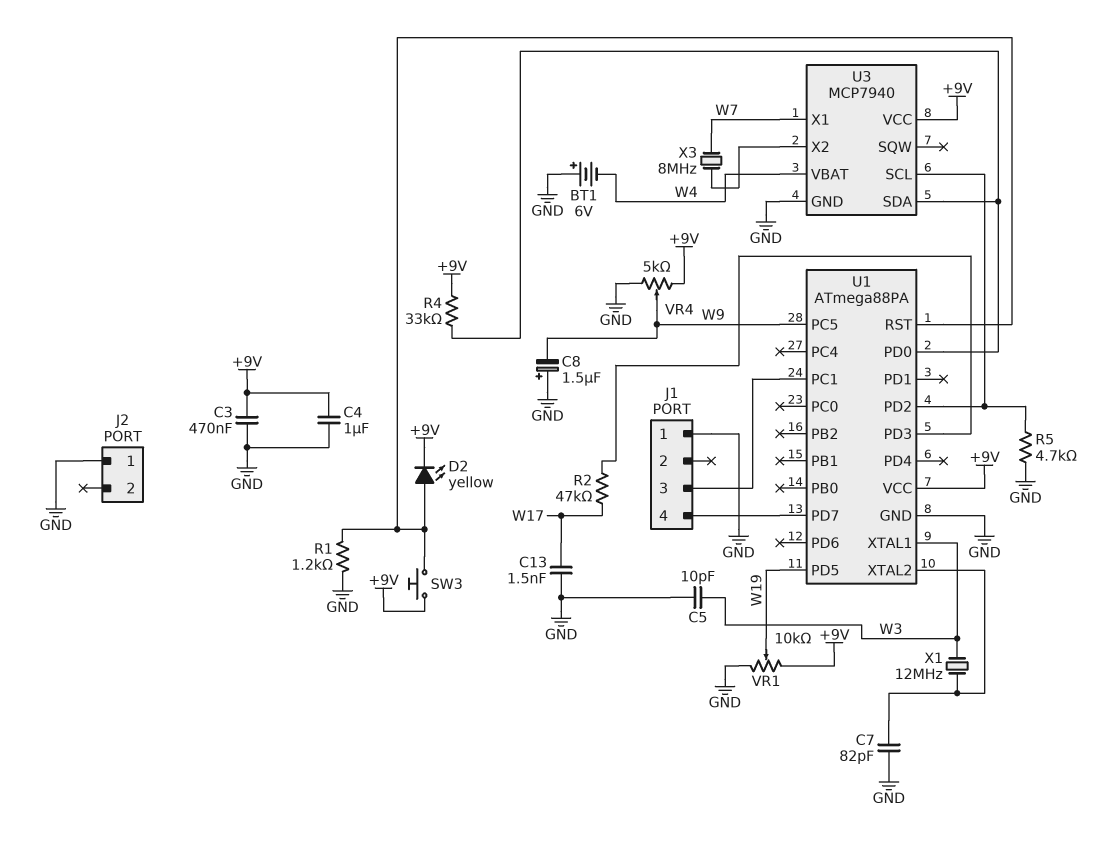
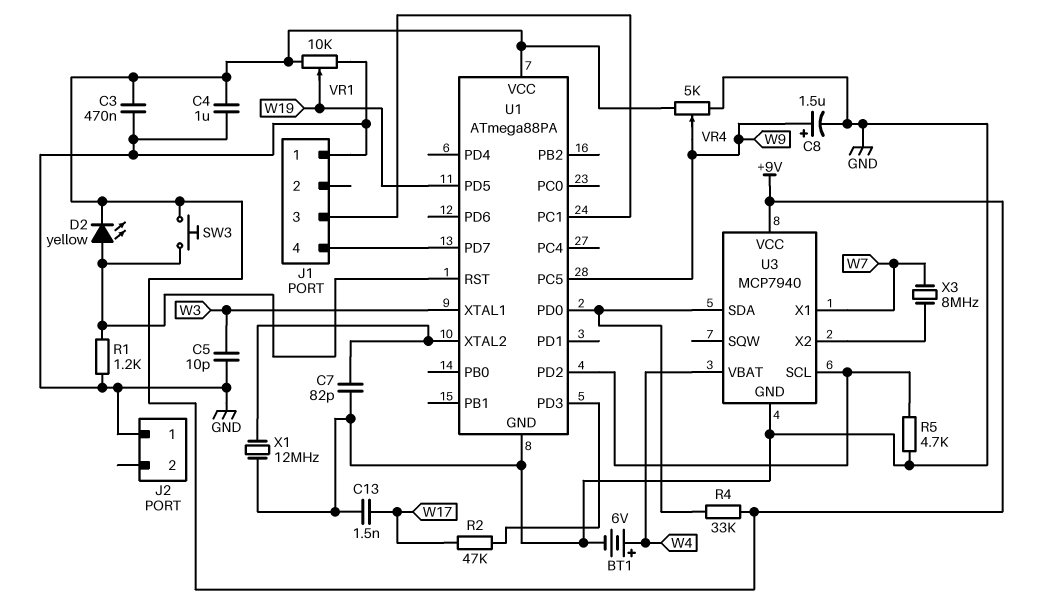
BT1: 6V (plus GND, minus W4) -> 6V (plus W4, minus GND)
C8: 1.5uF (plus GND, minus W9) -> 1.5uF (plus W9, minus GND)
X1: 12MHz (U1/XTAL2, W3) -> 12MHz (GND, U1/XTAL2)

